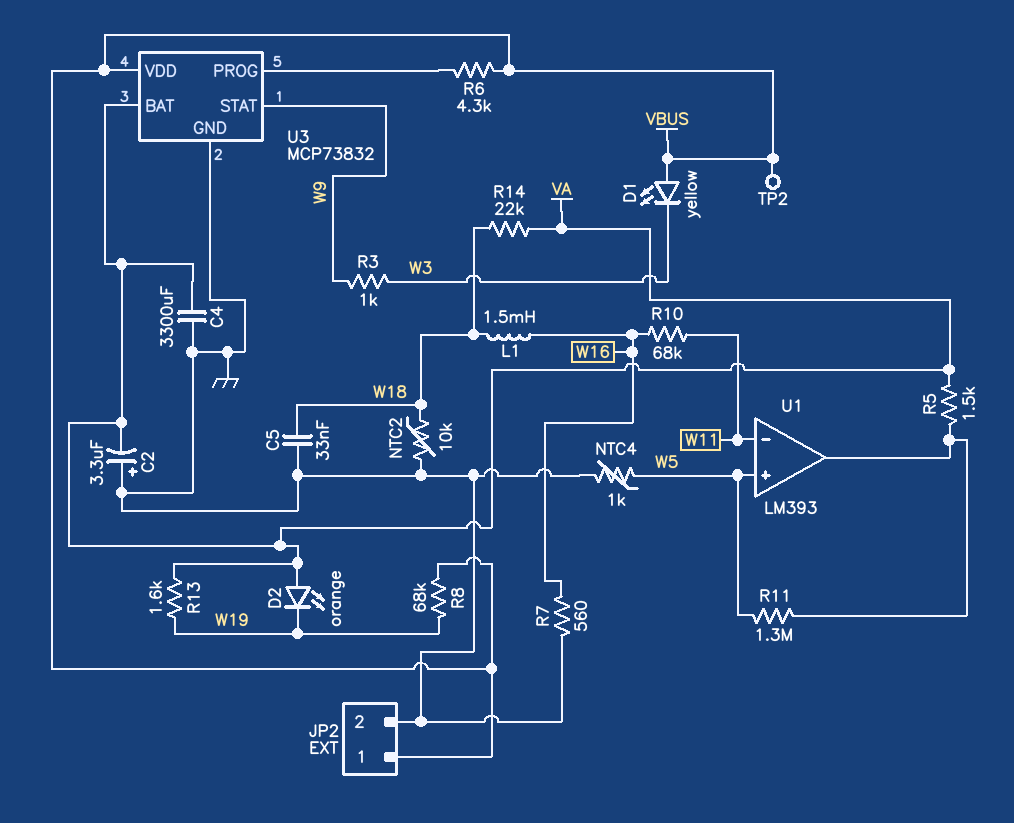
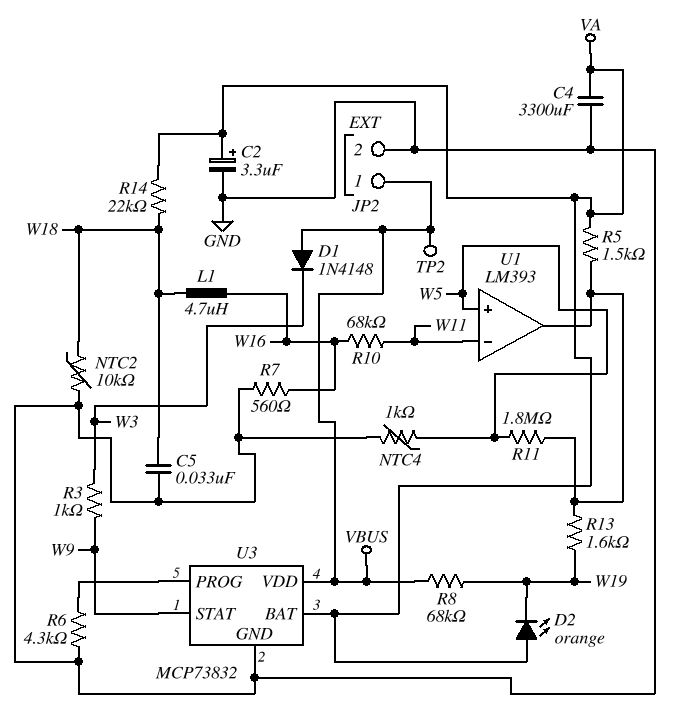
C2: 3.3uF (plus GND, minus VA) -> 3.3uF (plus VA, minus GND)
D1: LED yellow (A VBUS, K W3) -> diode 1N4148 (A VBUS, K W3)
L1: 1.5mH (W16, W18) -> 4.7uH (W16, W18)
R6: 4.3k (U3/PROG, VBUS) -> 4.3k (GND, U3/PROG)
R11: 1.3M (U1/out, W5) -> 1.8M (U1/out, W5)
R13: 1.6k (VA, W19) -> 1.6k (U1/out, W19)

